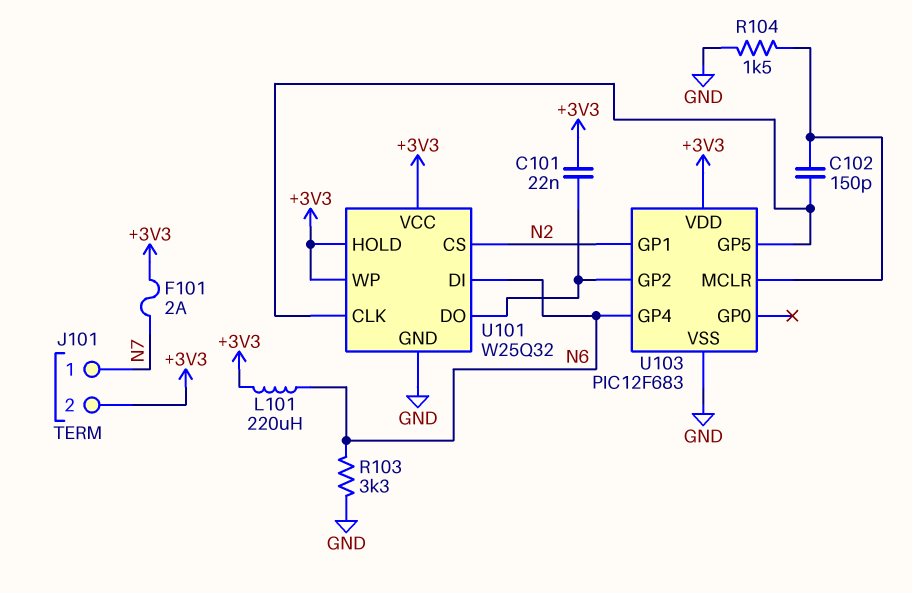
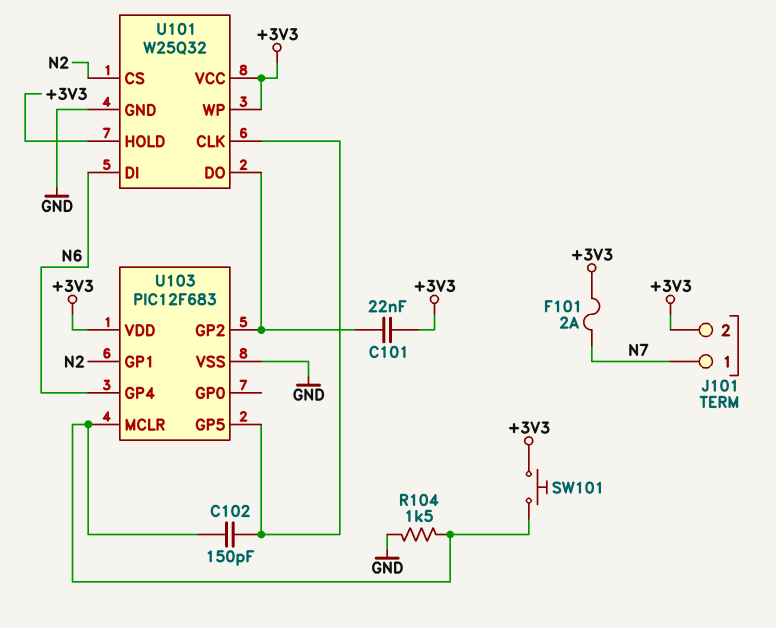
L101: 220uH (+3V3, N6) -> none
R103: 3.3k (GND, N6) -> none
SW101: none -> button (+3V3, U103/MCLR)

